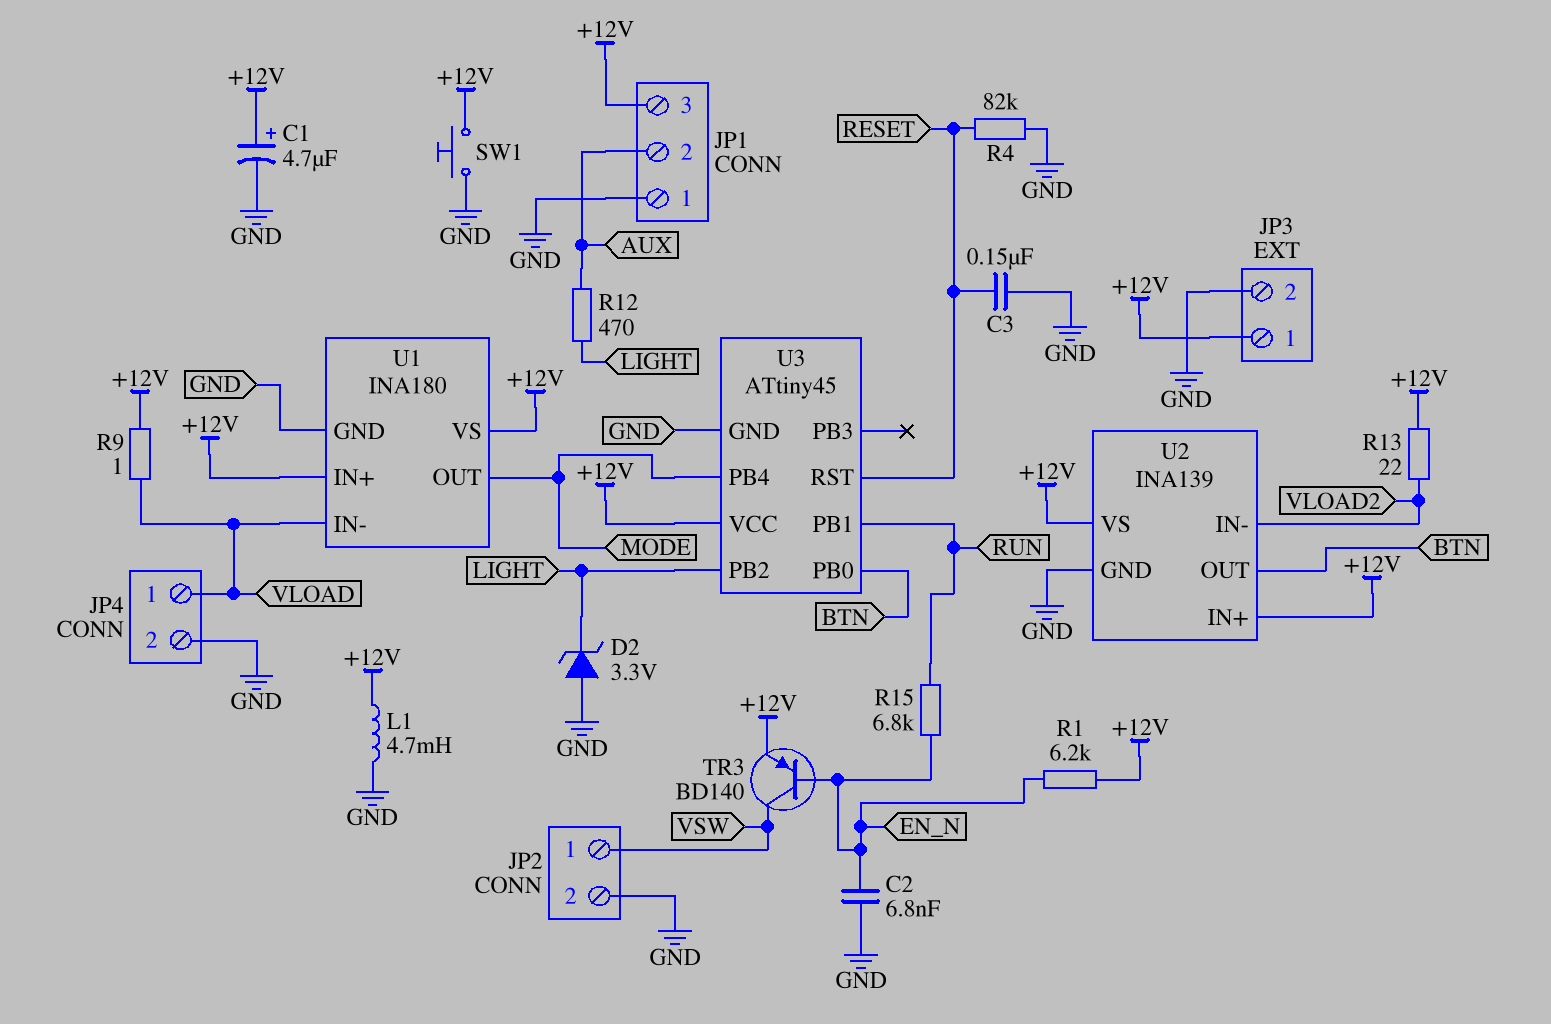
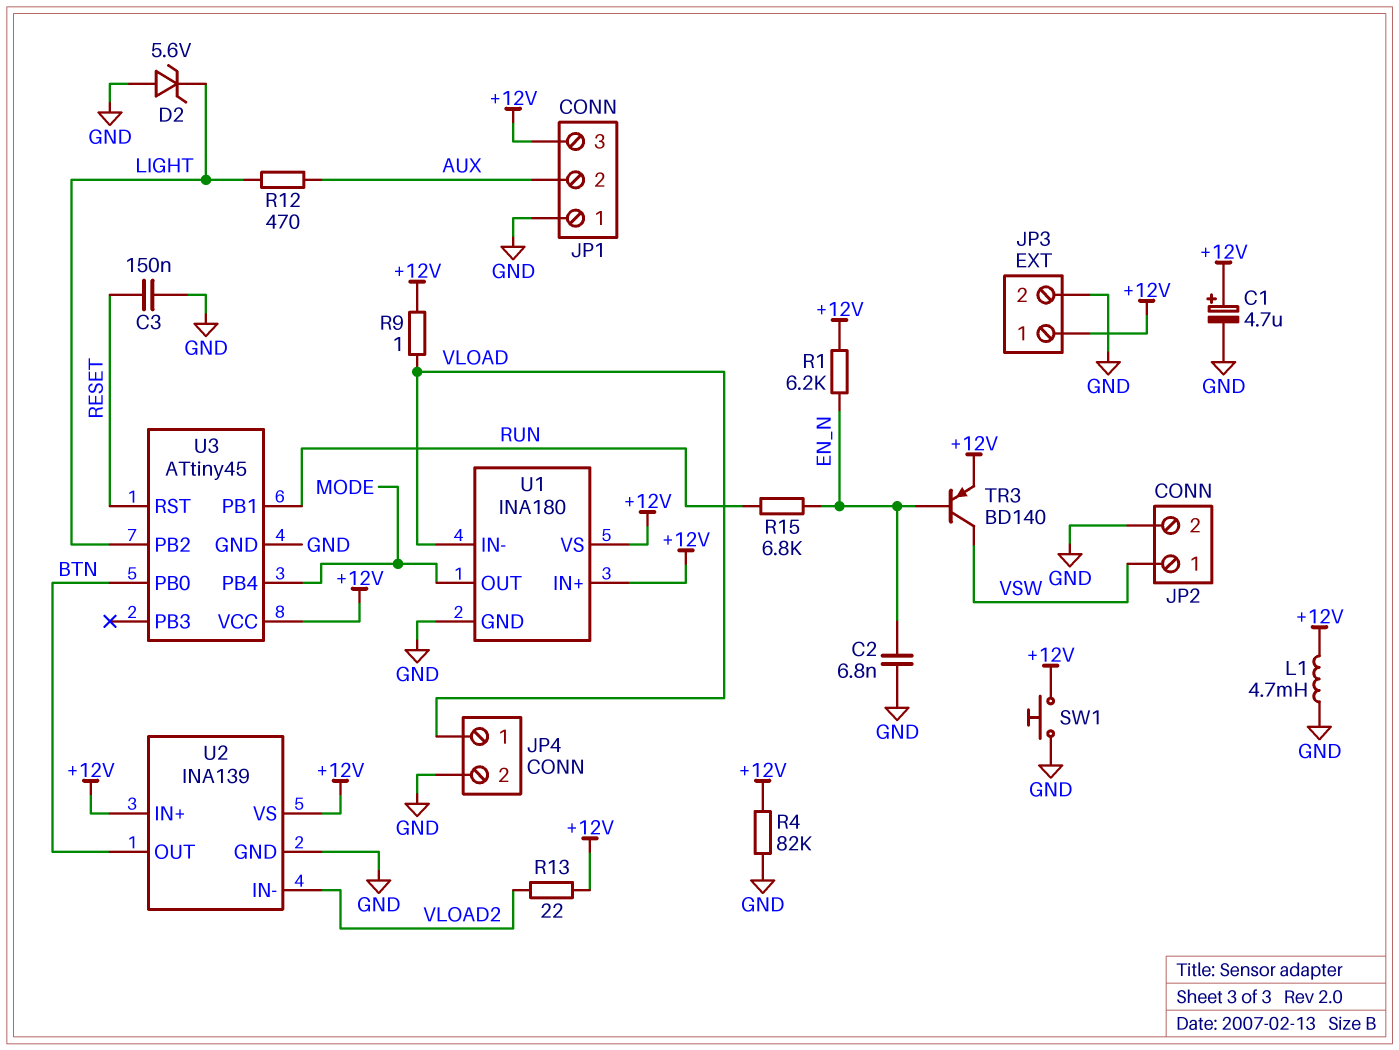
D2: zener 3.3V (A GND, K LIGHT) -> zener 5.6V (A GND, K LIGHT)
R4: 82k (GND, RESET) -> 82k (+12V, GND)

